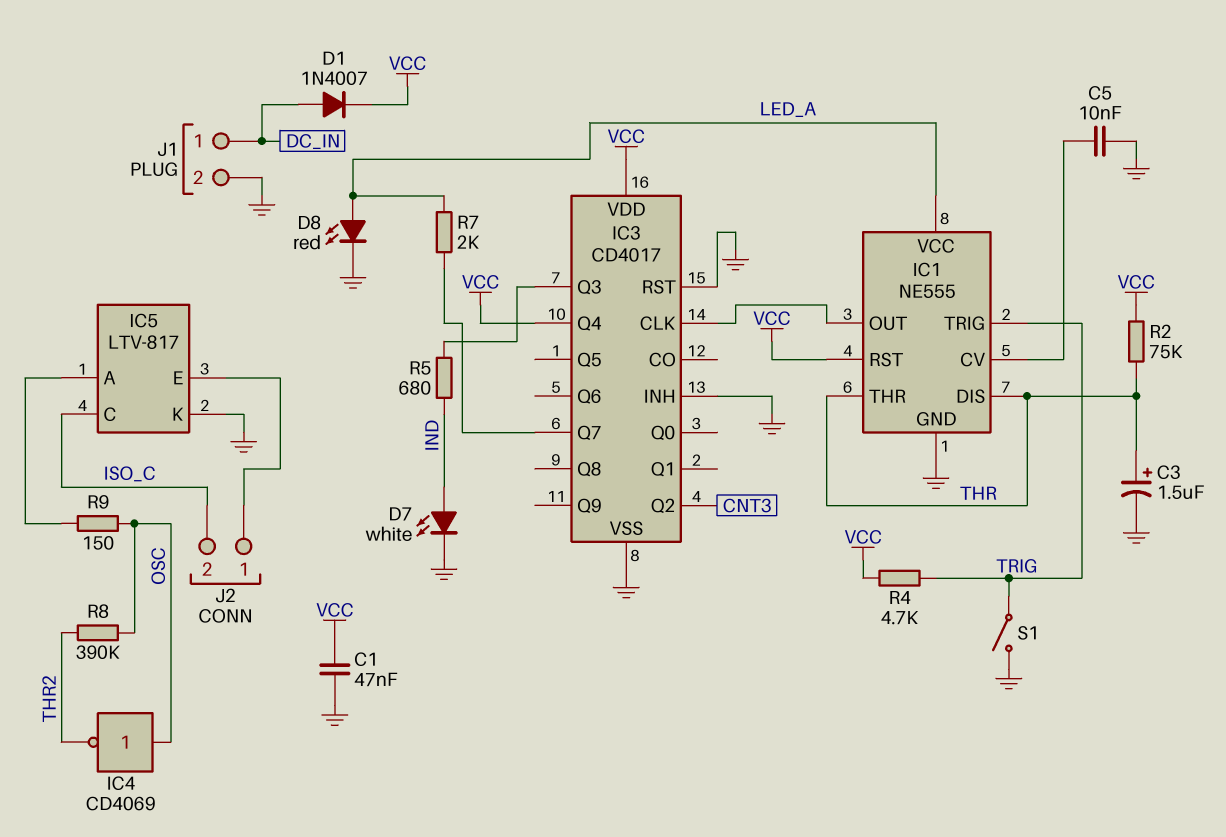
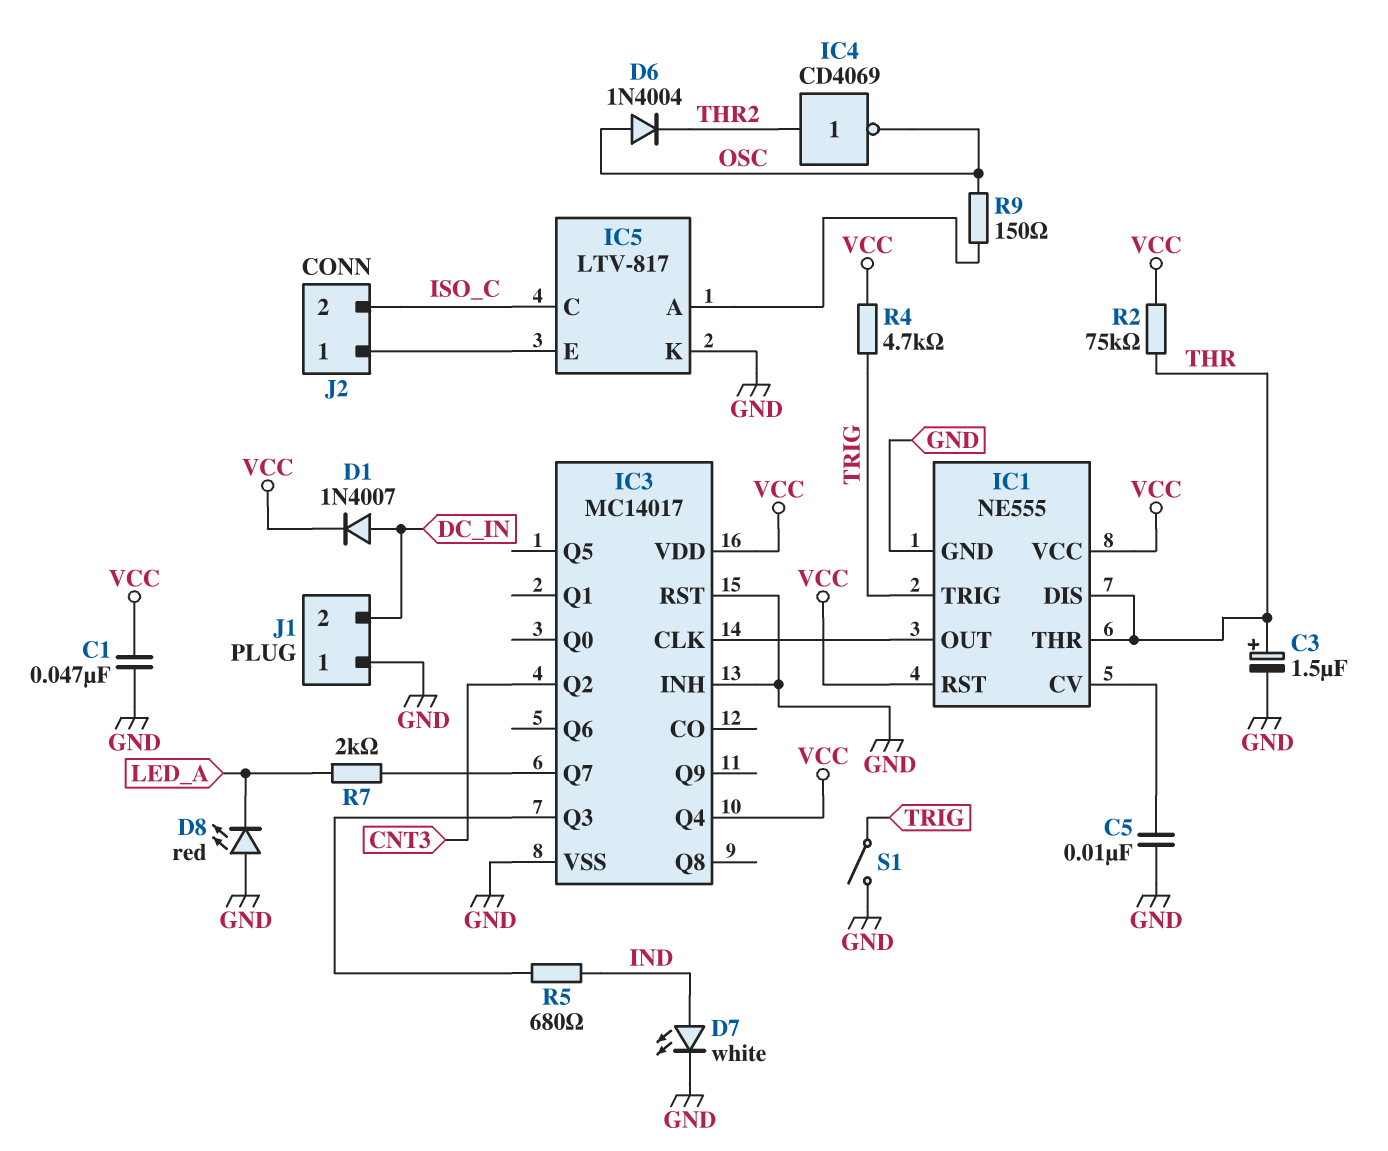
D6: none -> diode 1N4004 (A OSC, K THR2)
D8: LED red (A LED_A, K GND) -> LED red (A GND, K LED_A)
IC1 pin VCC: LED_A -> VCC
IC3: CD4017 -> MC14017
IC4: NOT CD4069 (in OSC, out THR2) -> NOT CD4069 (in THR2, out OSC)
J1 pin 1: DC_IN -> GND
J1 pin 2: GND -> DC_IN
R8: 390k (OSC, THR2) -> none

